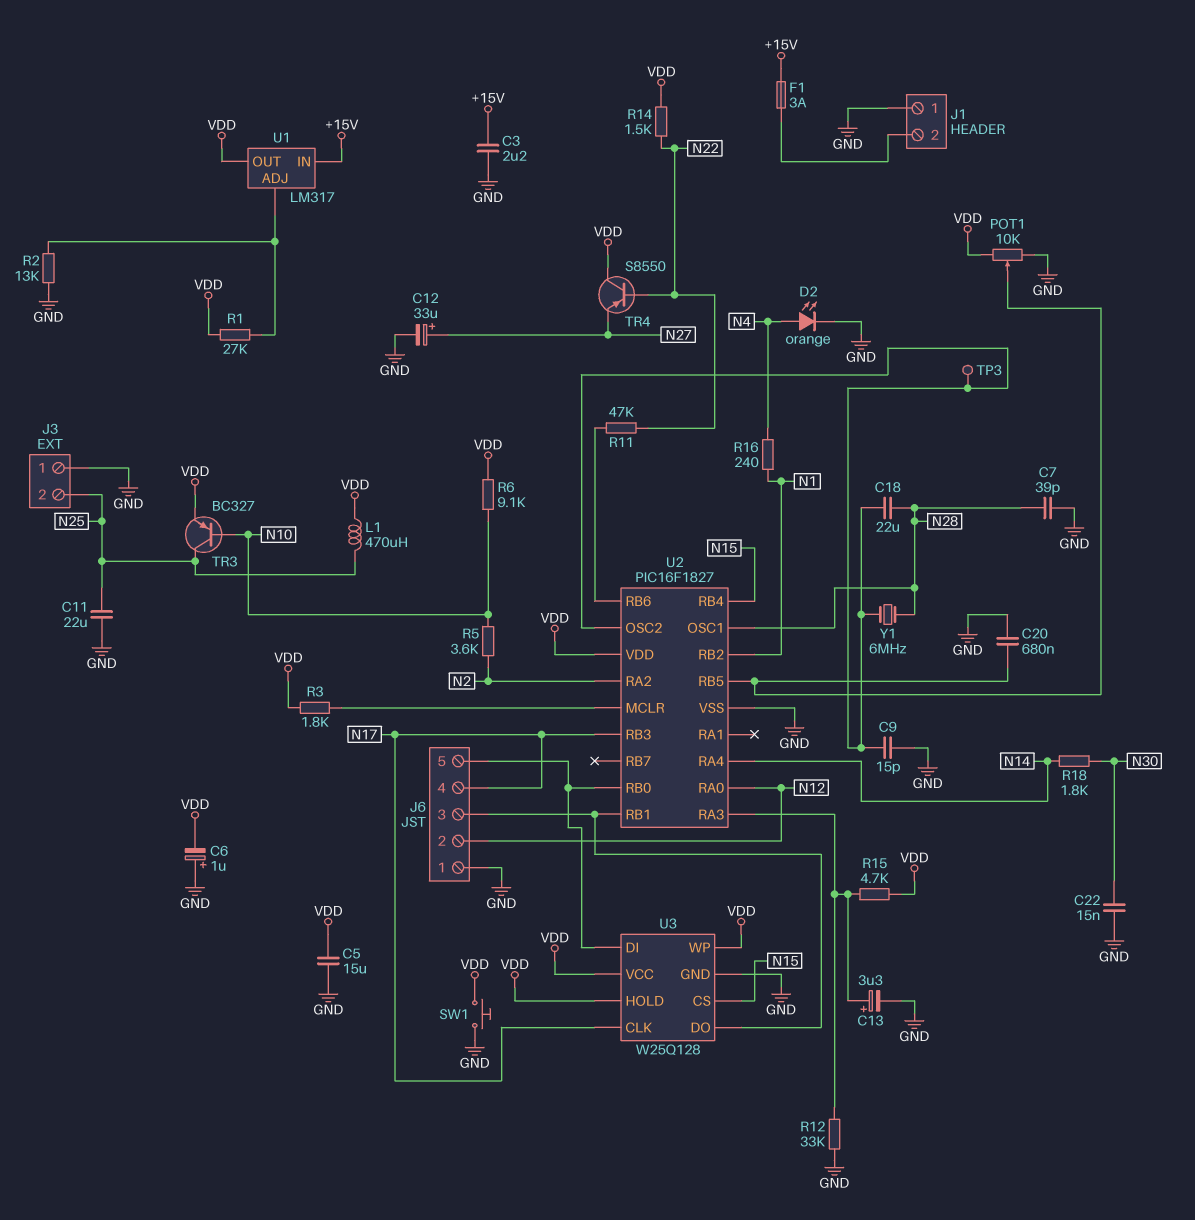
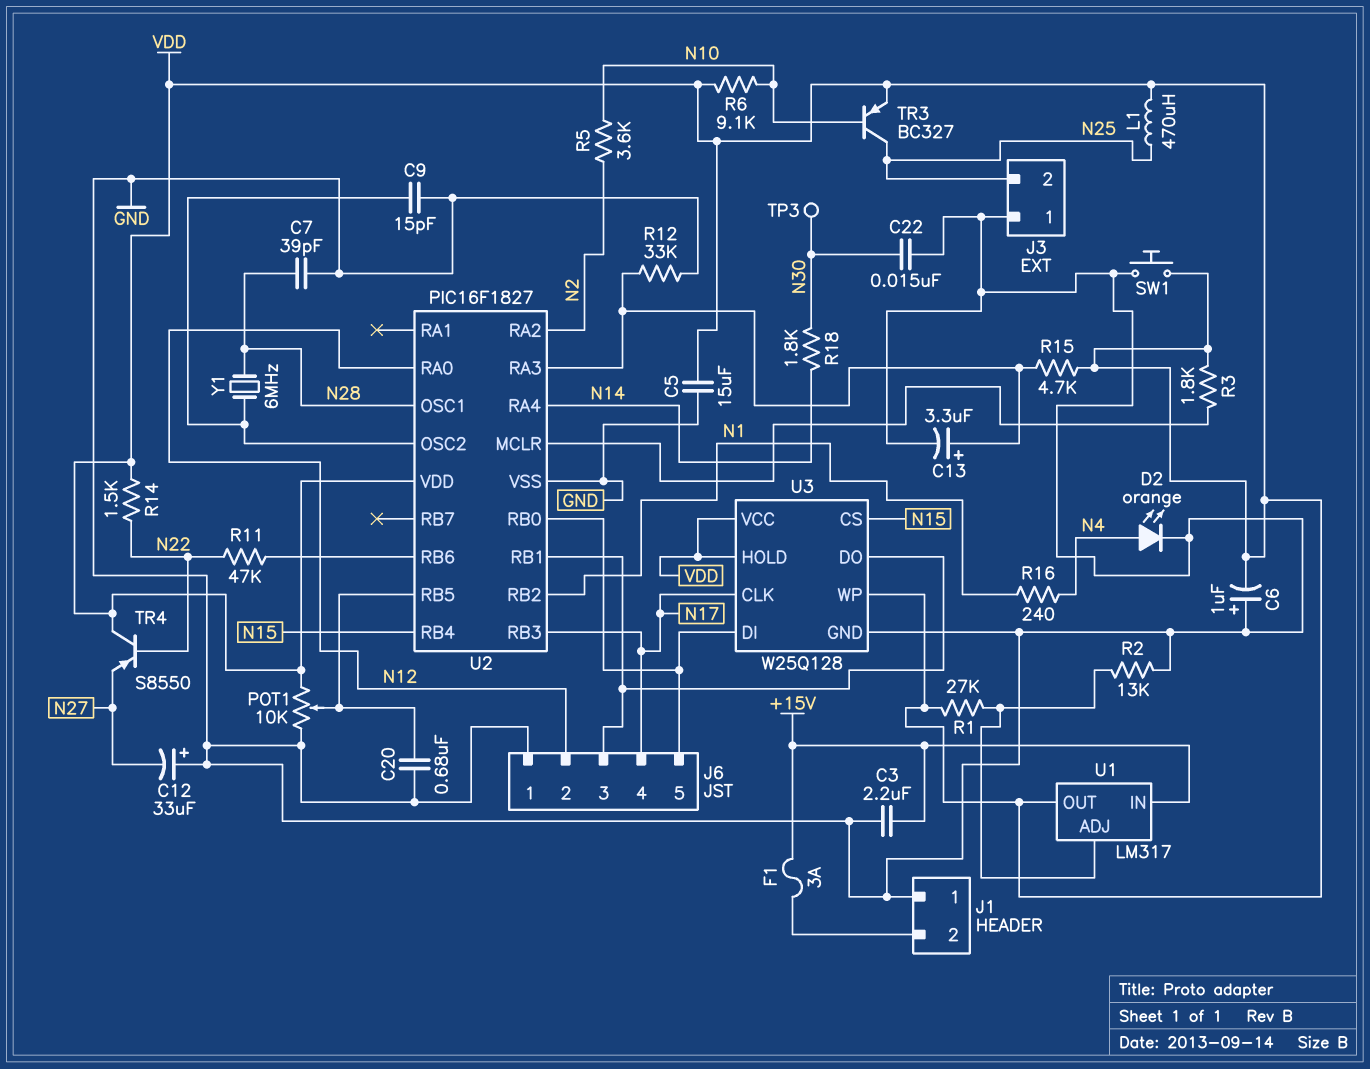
C11: 22uF (GND, N25) -> none
C12: 33uF (plus N27, minus GND) -> 33uF (plus GND, minus N27)
C18: 22uF (N28, U2/OSC2) -> none
TP3: test point (U2/OSC2) -> test point (N30)

